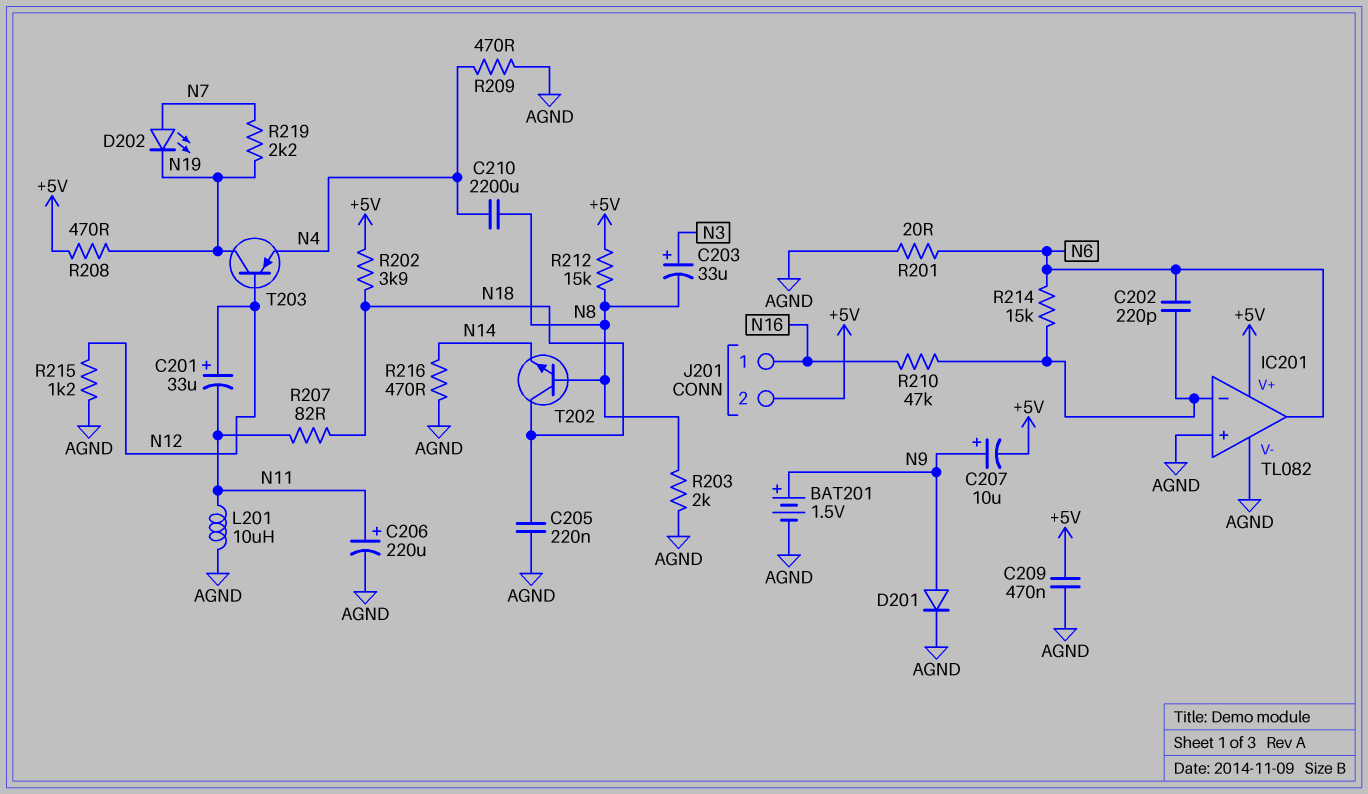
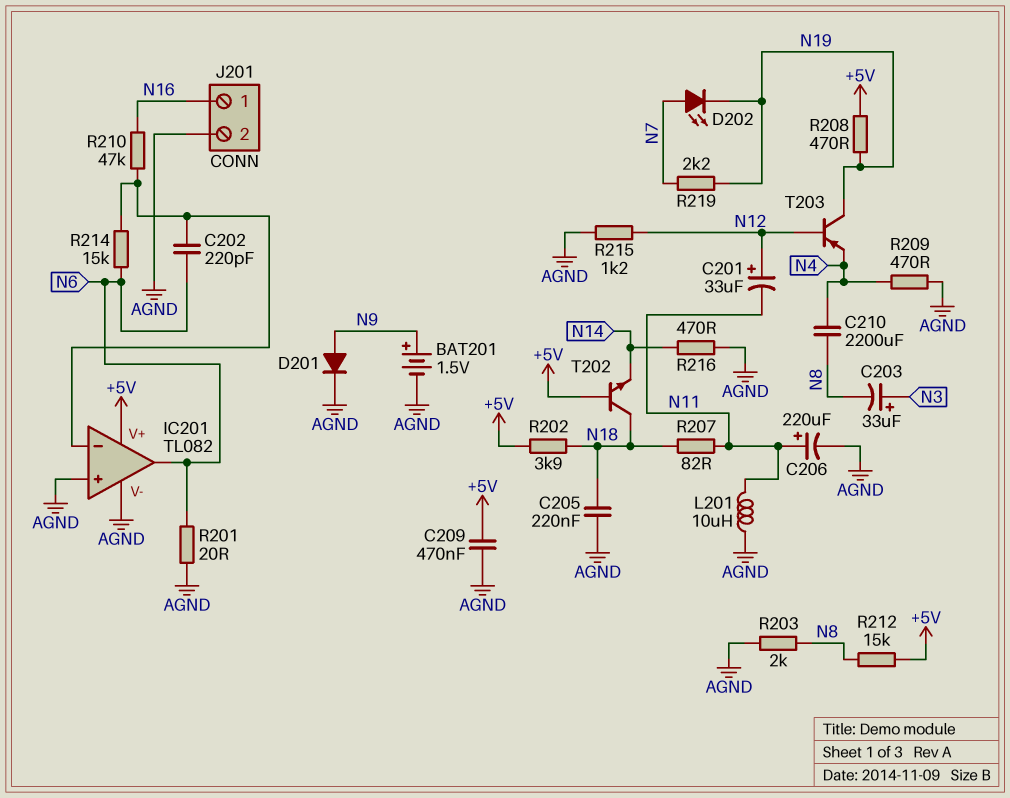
C207: 10uF (plus N9, minus +5V) -> none
J201 pin 2: +5V -> AGND
T202: NPN (B N8, C N18, E N14) -> NPN (B +5V, C N18, E N14)

